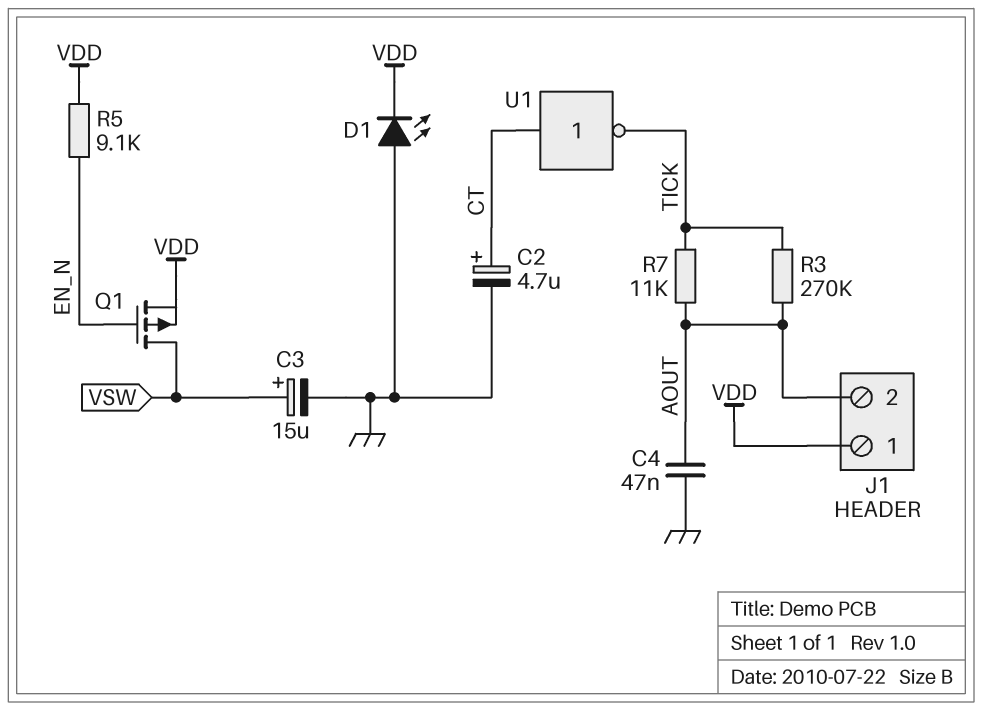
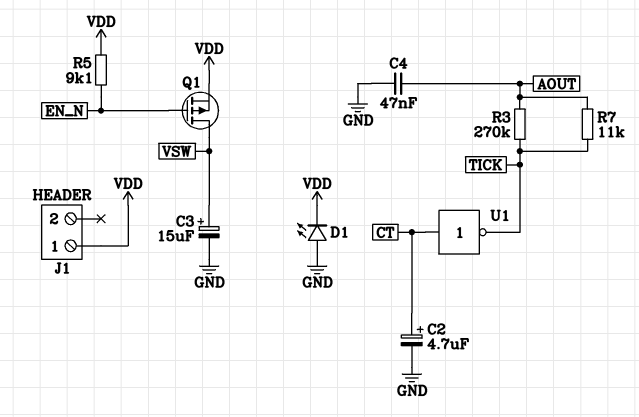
J1 pin 2: AOUT -> none

